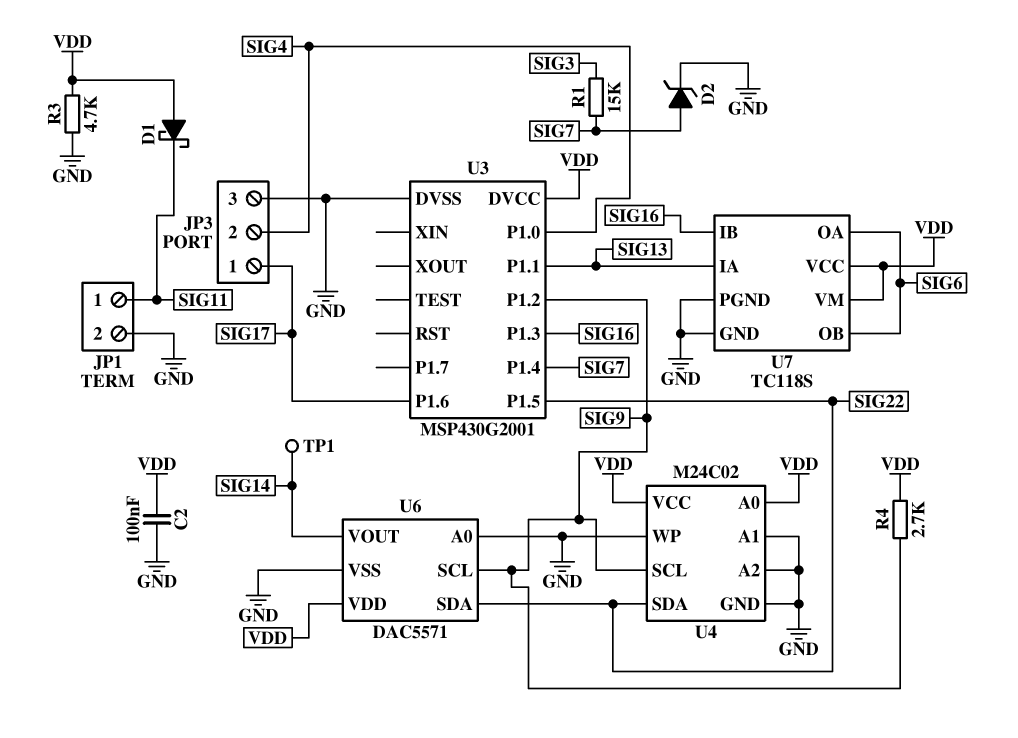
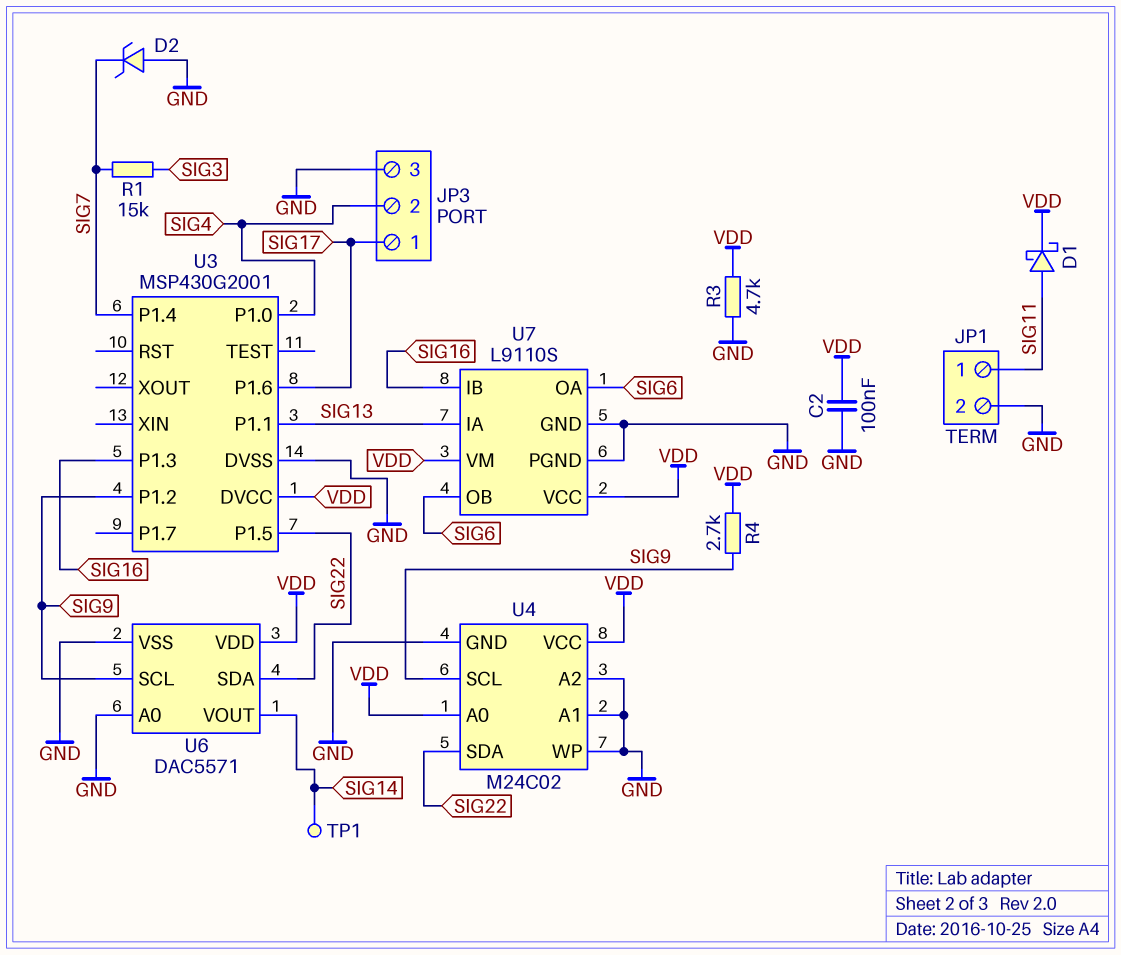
D1: schottky (A VDD, K SIG11) -> schottky (A SIG11, K VDD)
D2: zener (A SIG7, K GND) -> zener (A GND, K SIG7)
U7: TC118S -> L9110S

